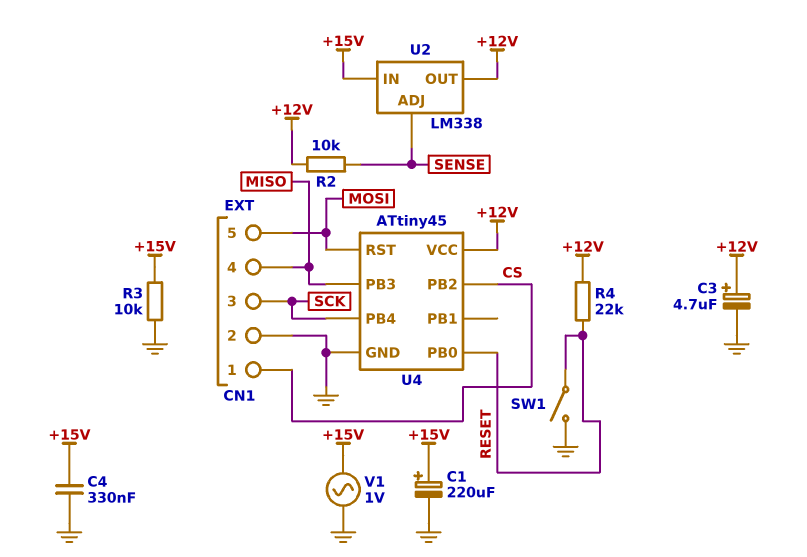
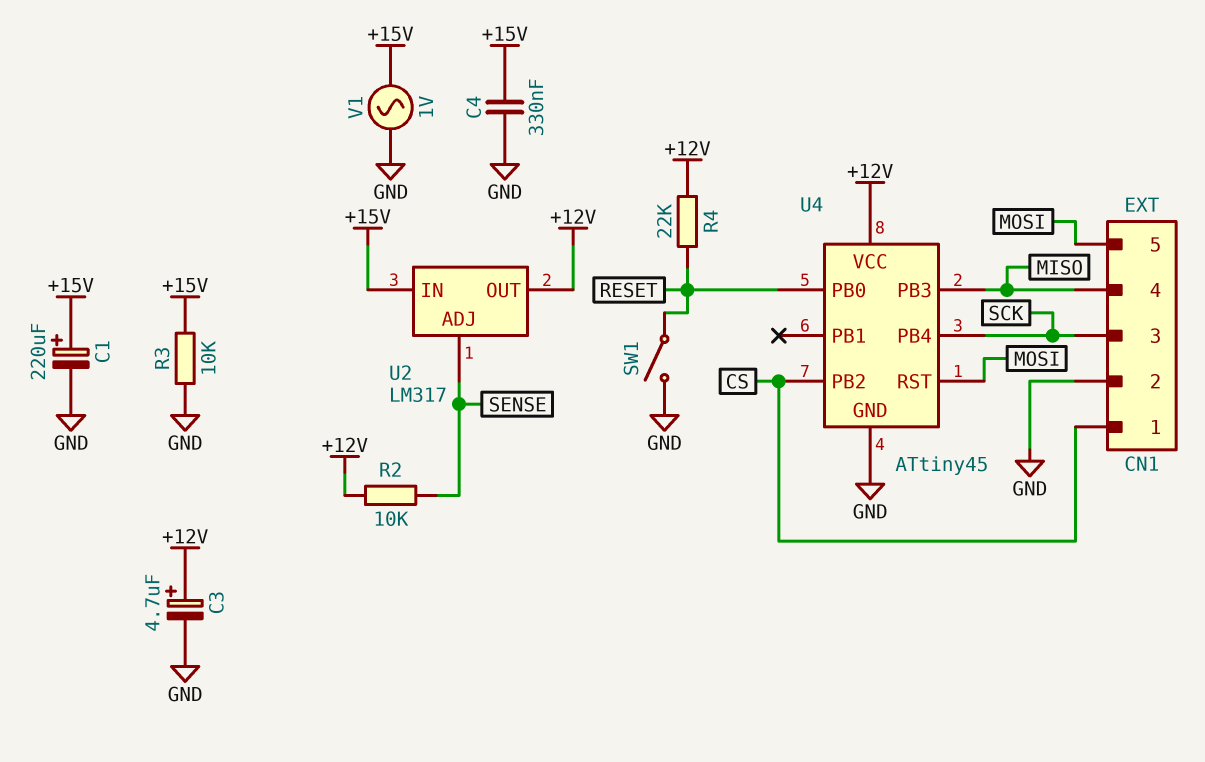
U2: LM338 -> LM317

